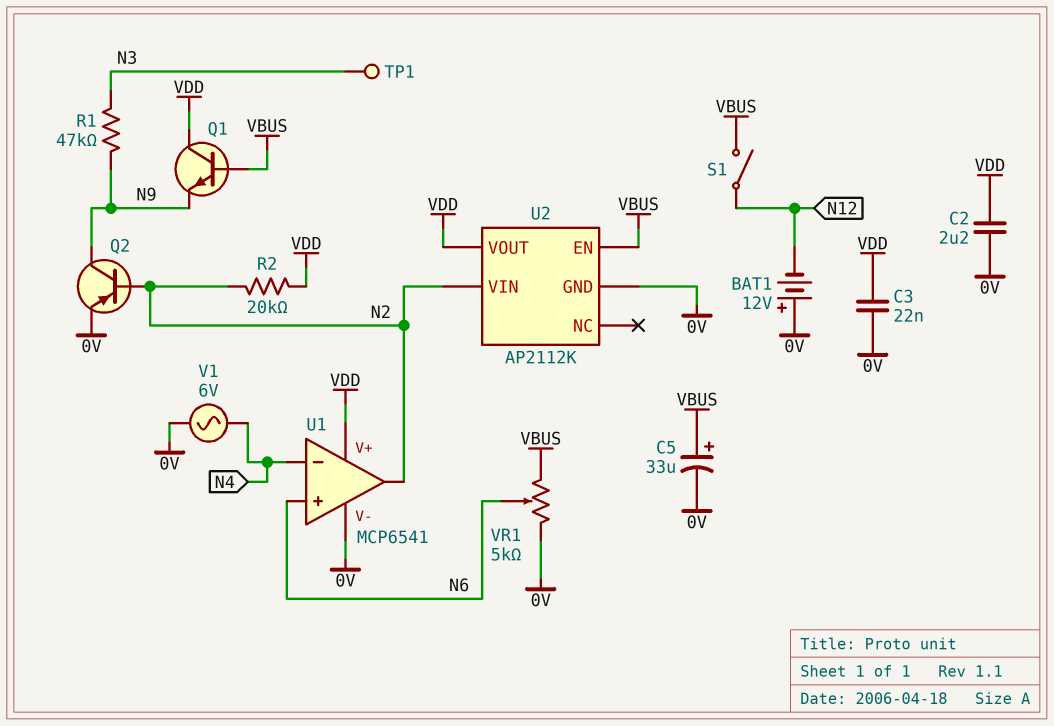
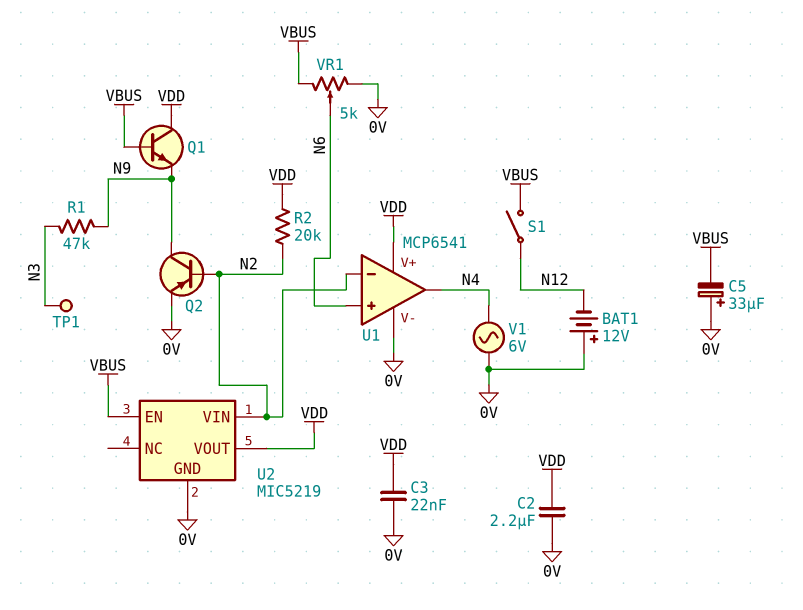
C5: 33uF (plus VBUS, minus 0V) -> 33uF (plus 0V, minus VBUS)
U1 pin in-: N4 -> N2
U1 pin out: N2 -> N4
U2: AP2112K -> MIC5219

